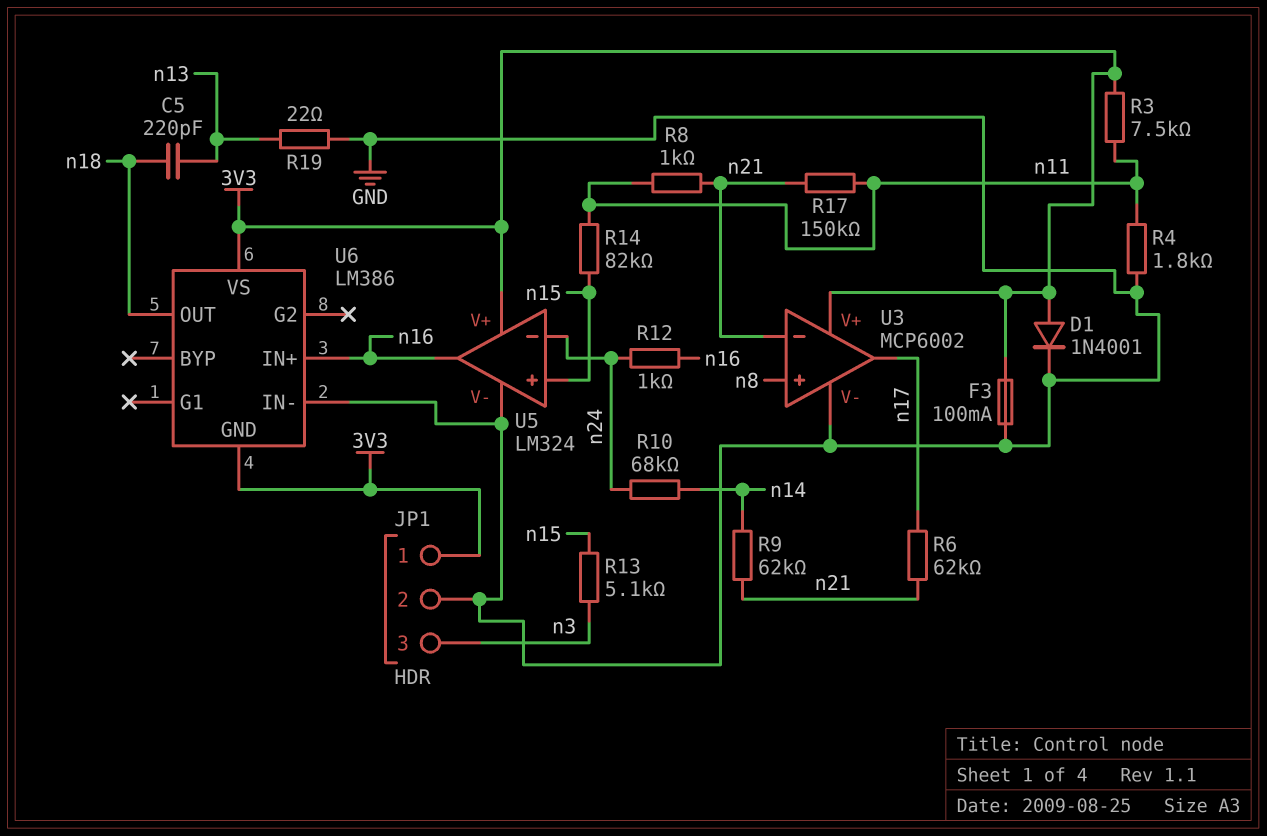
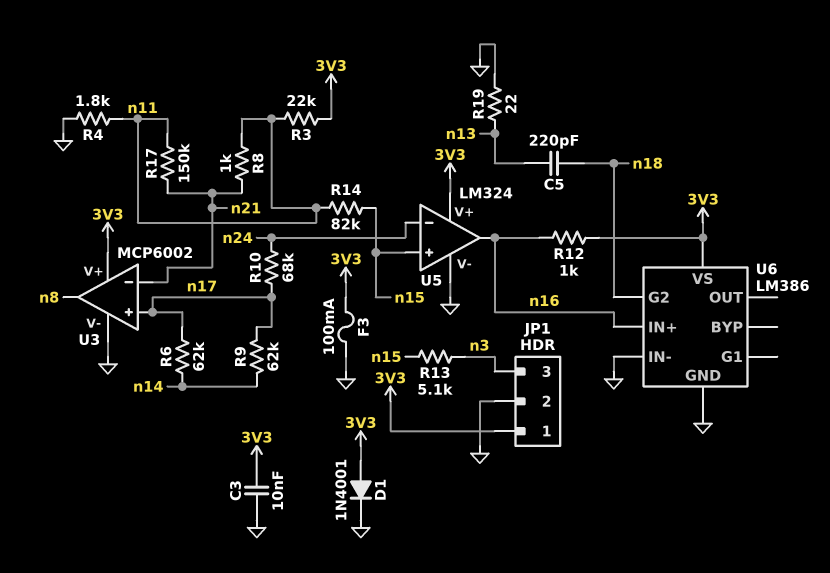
C3: none -> 10nF (3V3, GND)
R3: 7.5k (3V3, n11) -> 22k (3V3, n11)
R6: 62k (n17, n21) -> 62k (n14, n17)
R9: 62k (n14, n21) -> 62k (n14, n17)
R10: 68k (n14, n24) -> 68k (n17, n24)
R12: 1k (n16, n24) -> 1k (3V3, n16)
U3 pin in+: n8 -> n17
U3 pin out: n17 -> n8
U6 pin G2: none -> n18
U6 pin GND: 3V3 -> GND
U6 pin OUT: n18 -> none

